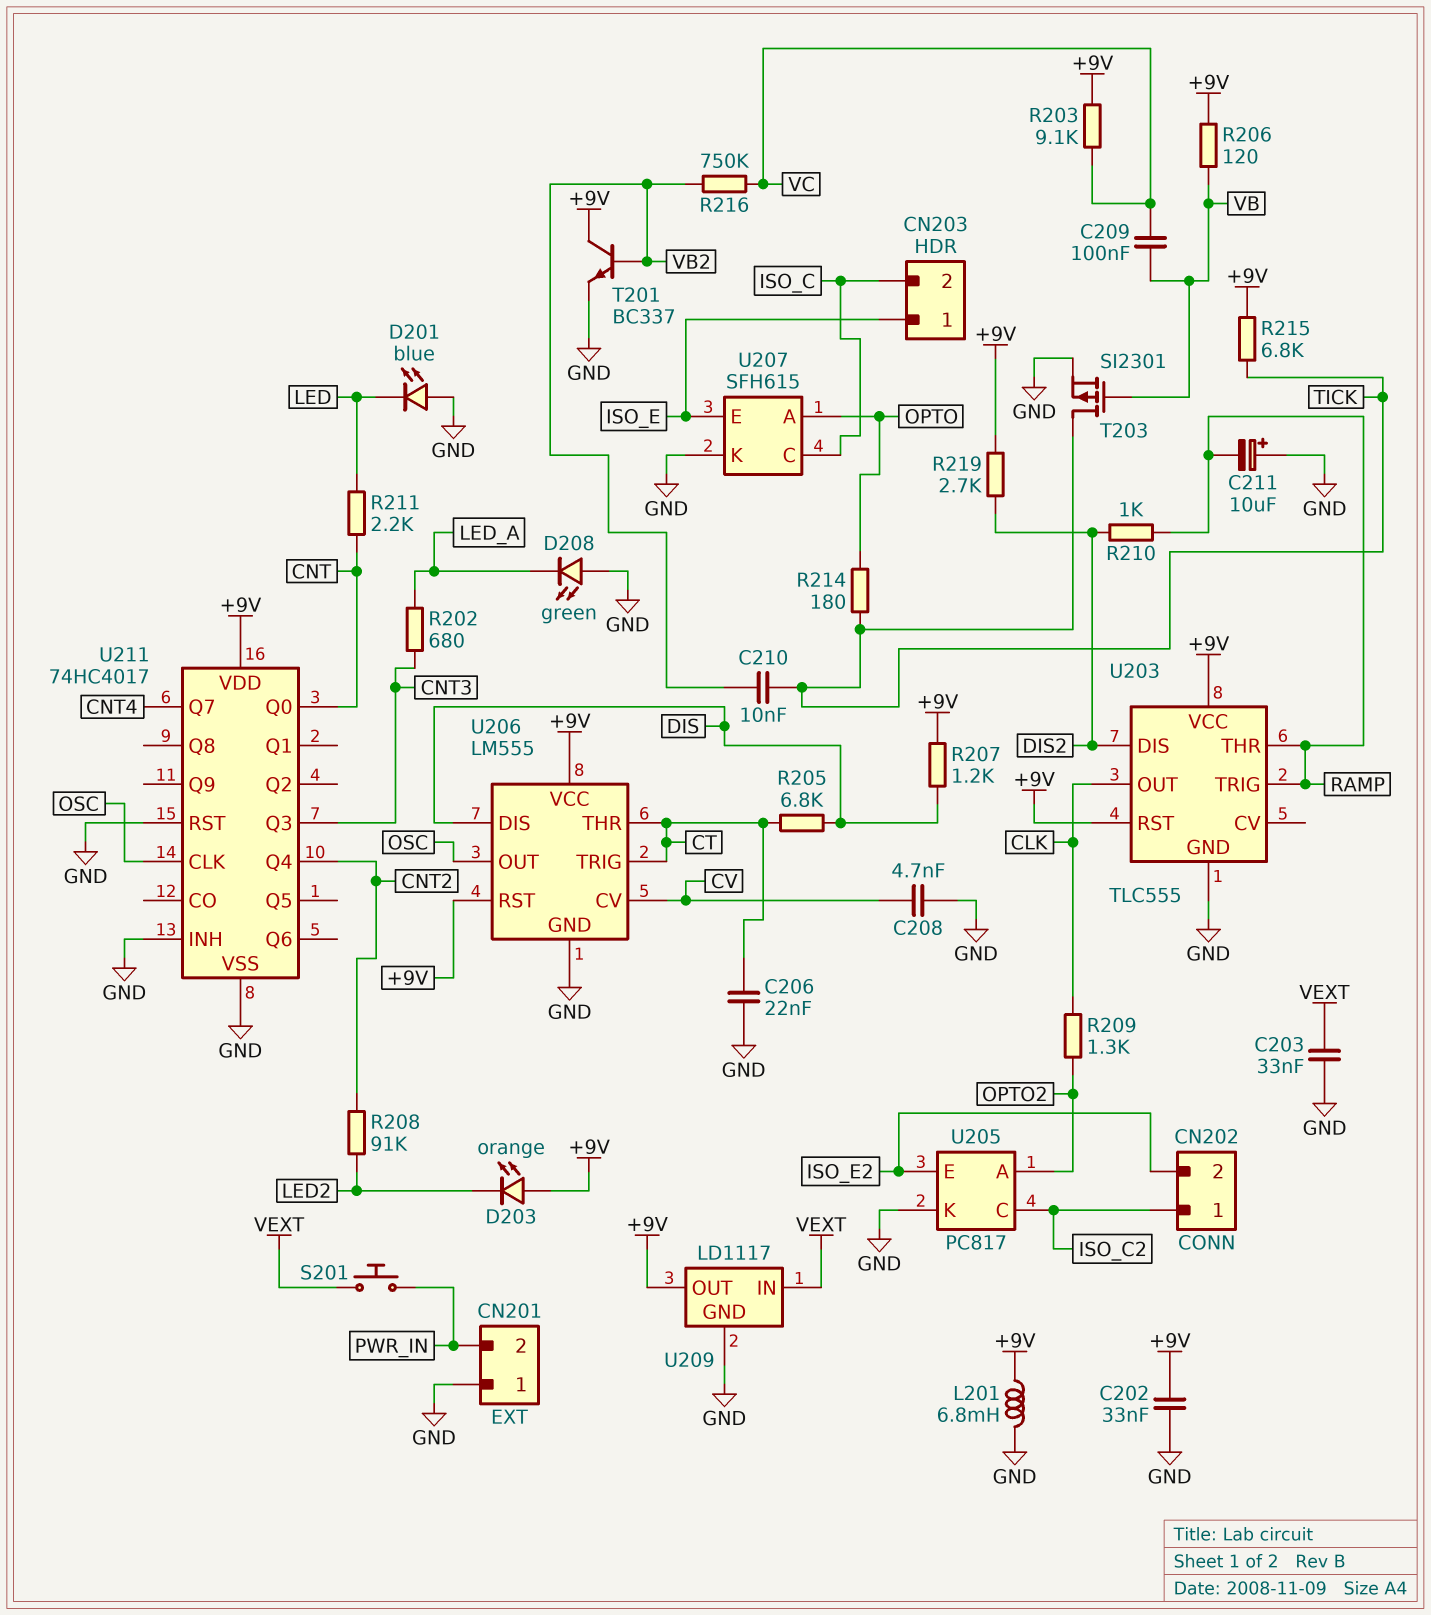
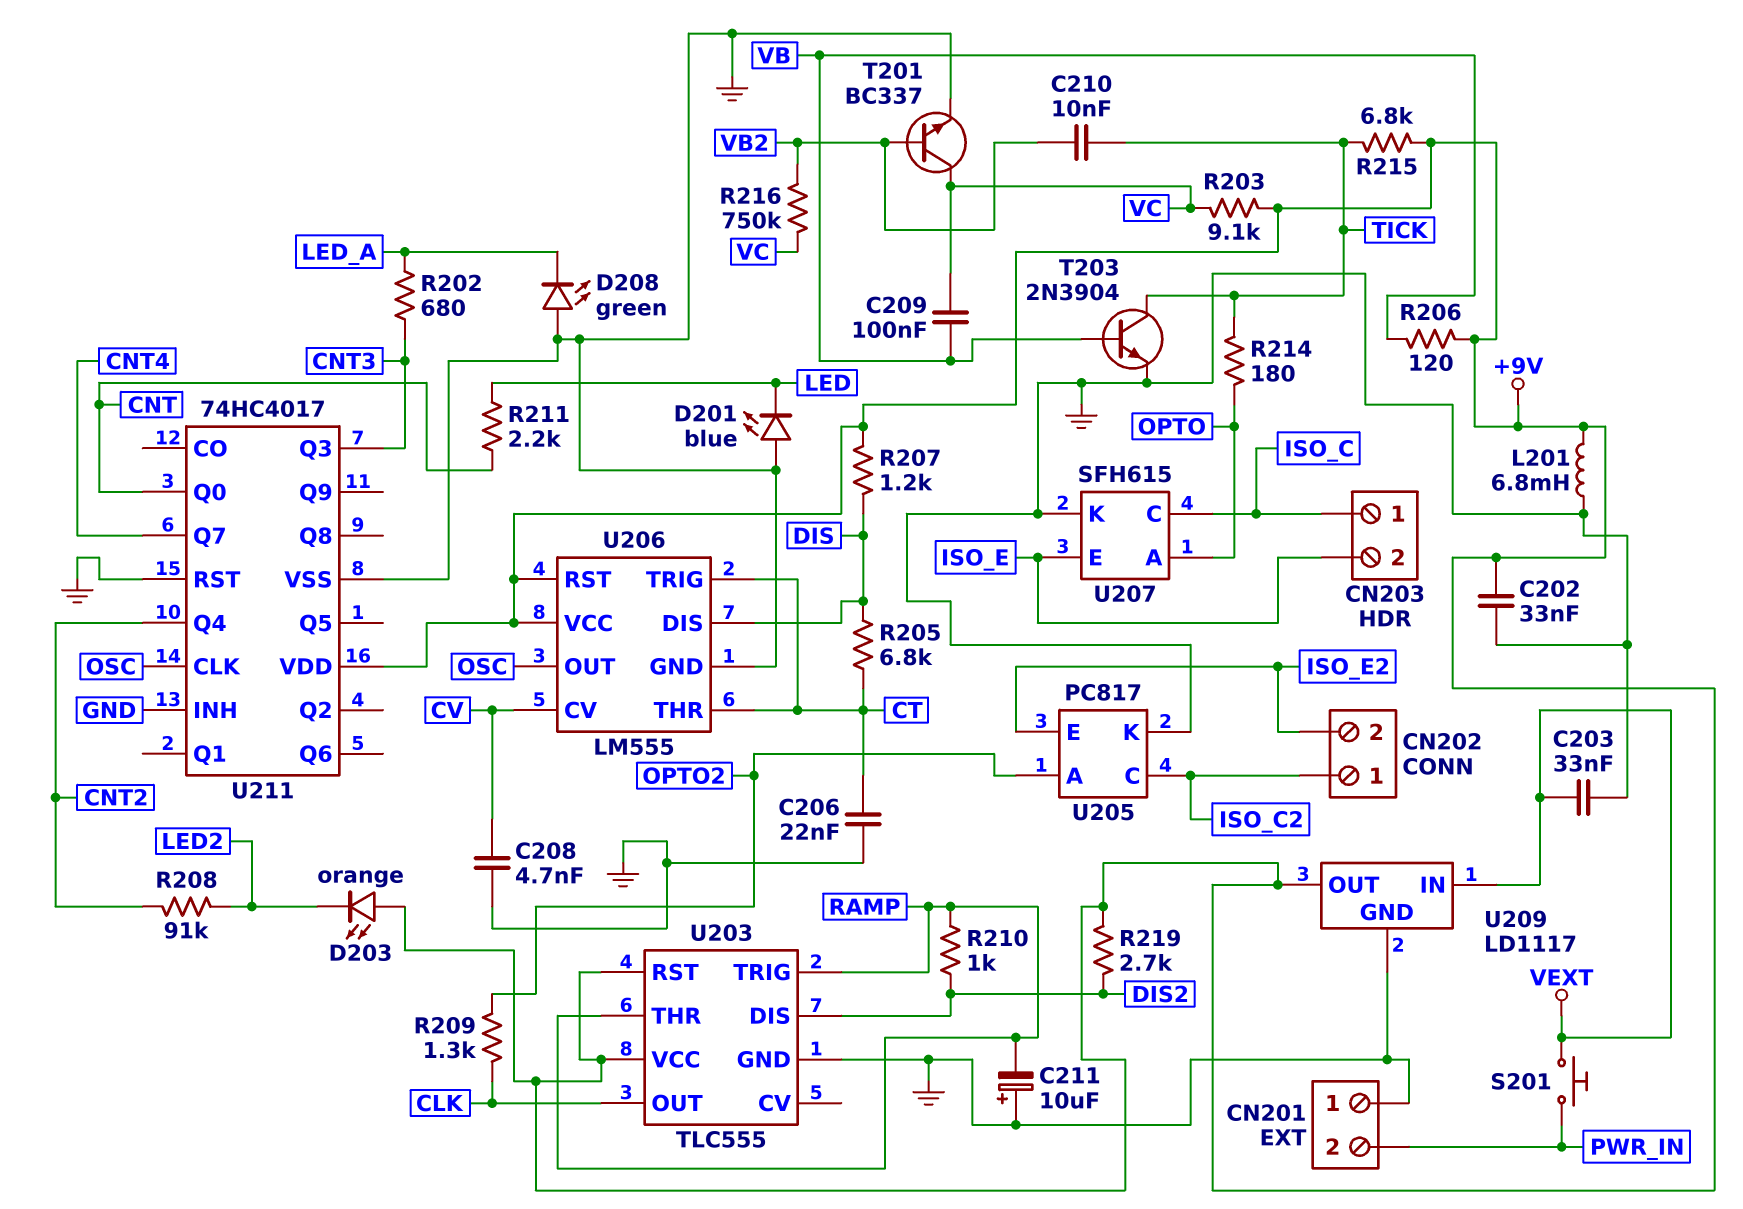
CN203 pin 1: ISO_E -> ISO_C
CN203 pin 2: ISO_C -> ISO_E
T201: NPN BC337 (B VB2, C +9V, E GND) -> NPN BC337 (B VB2, C VC, E GND)
T203: PMOS SI2301 (G VB, D TICK, S GND) -> NPN 2N3904 (B VB, C TICK, E GND)

